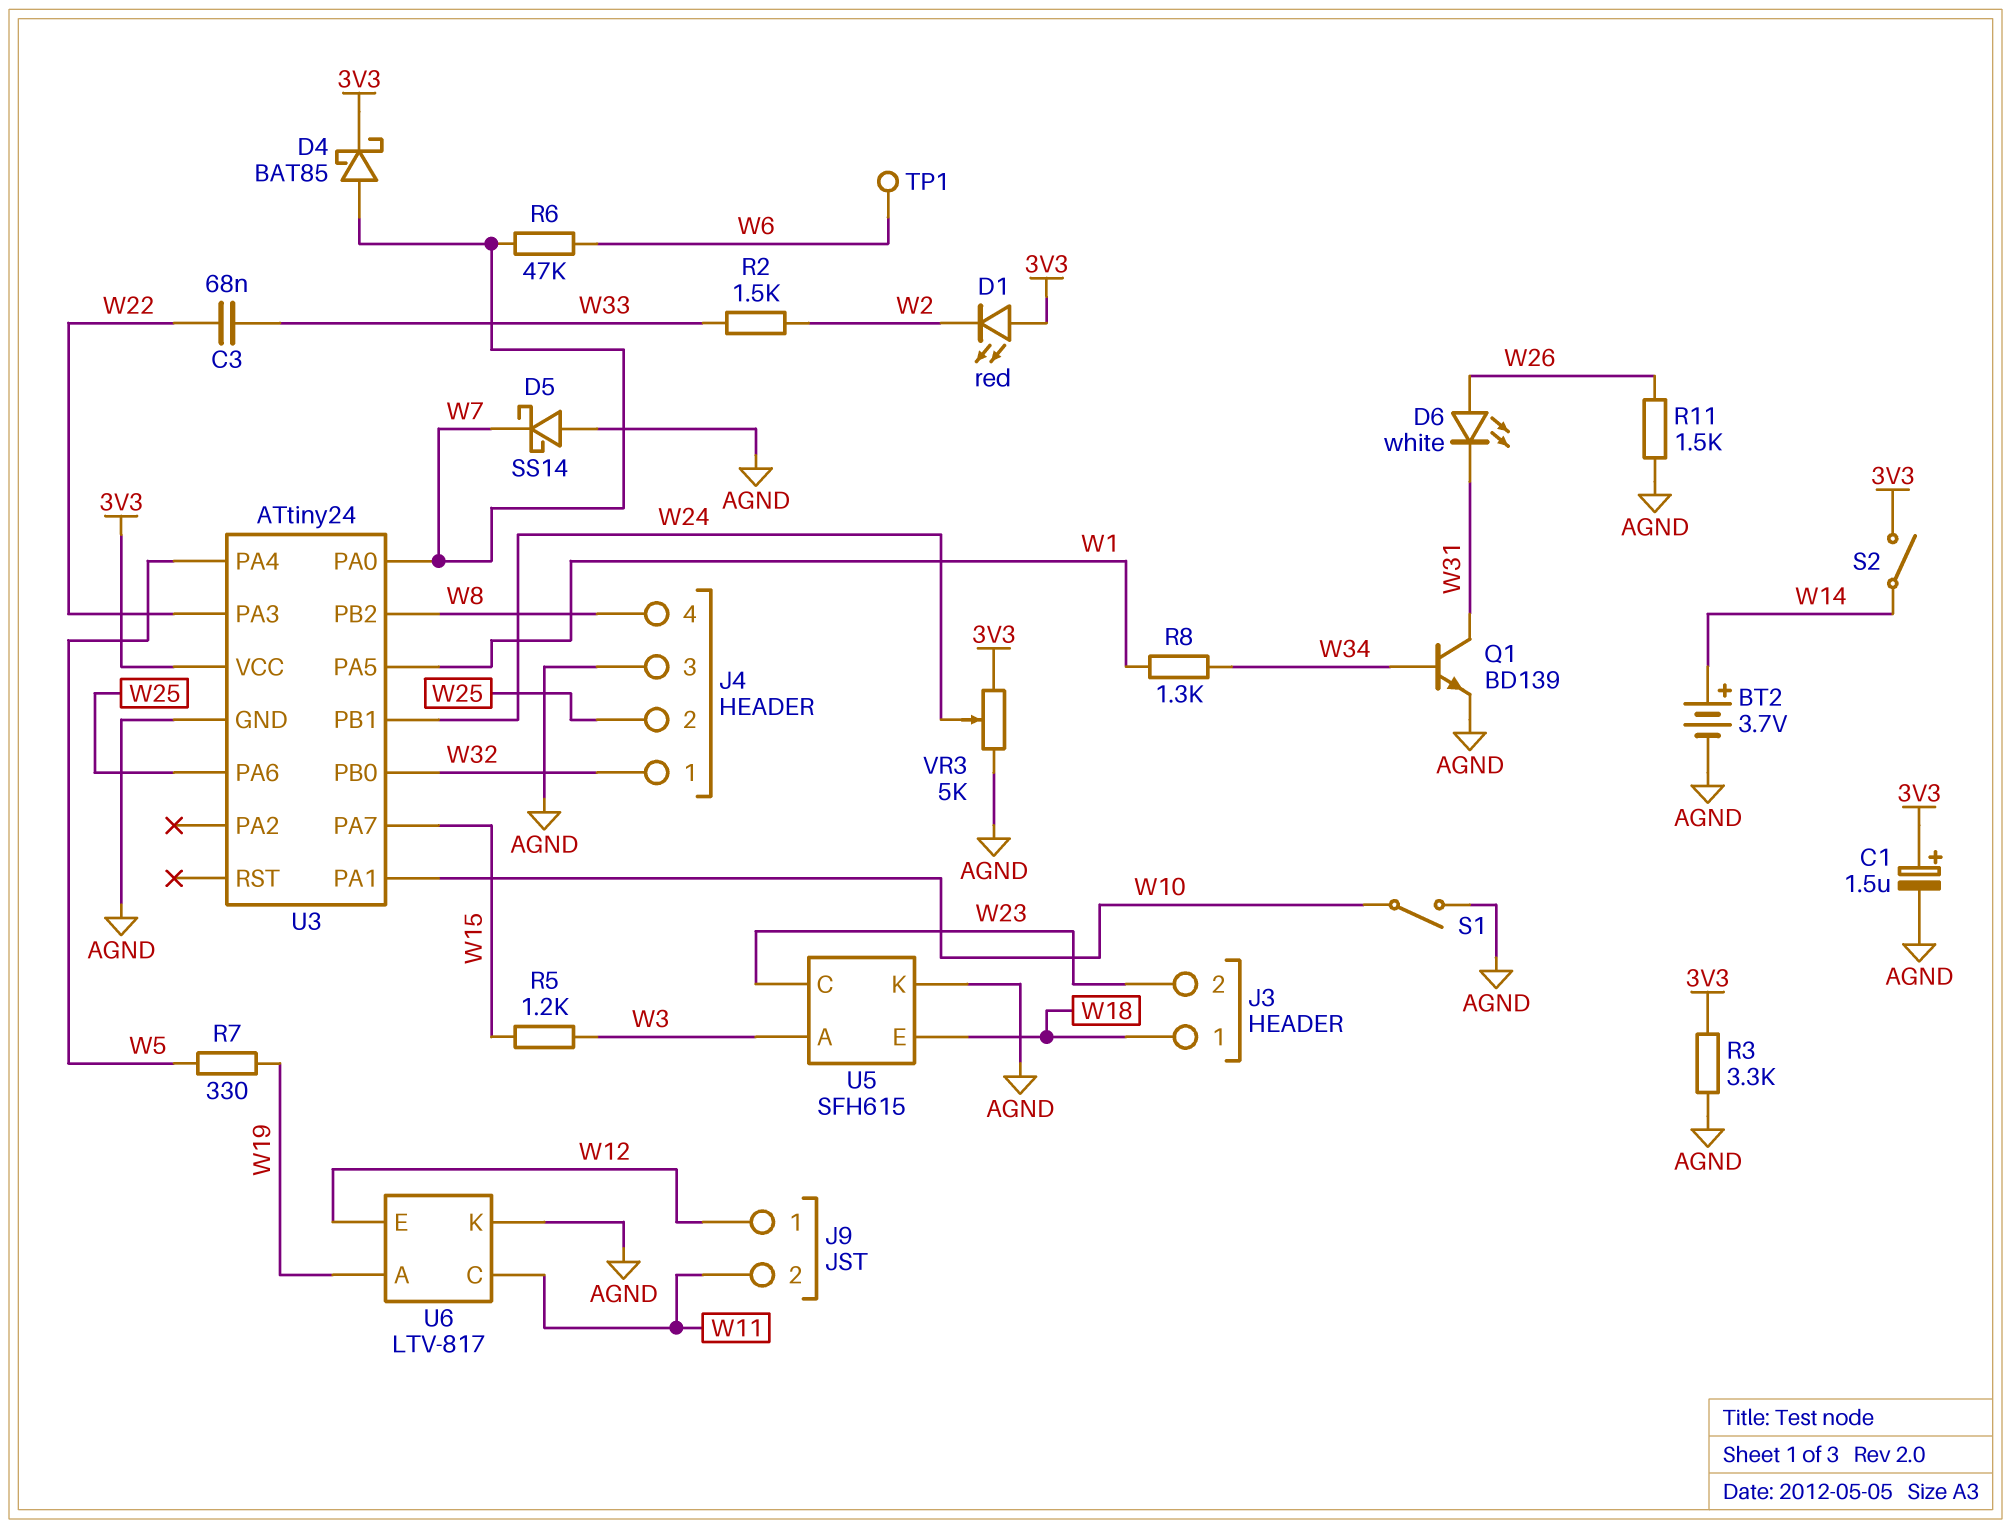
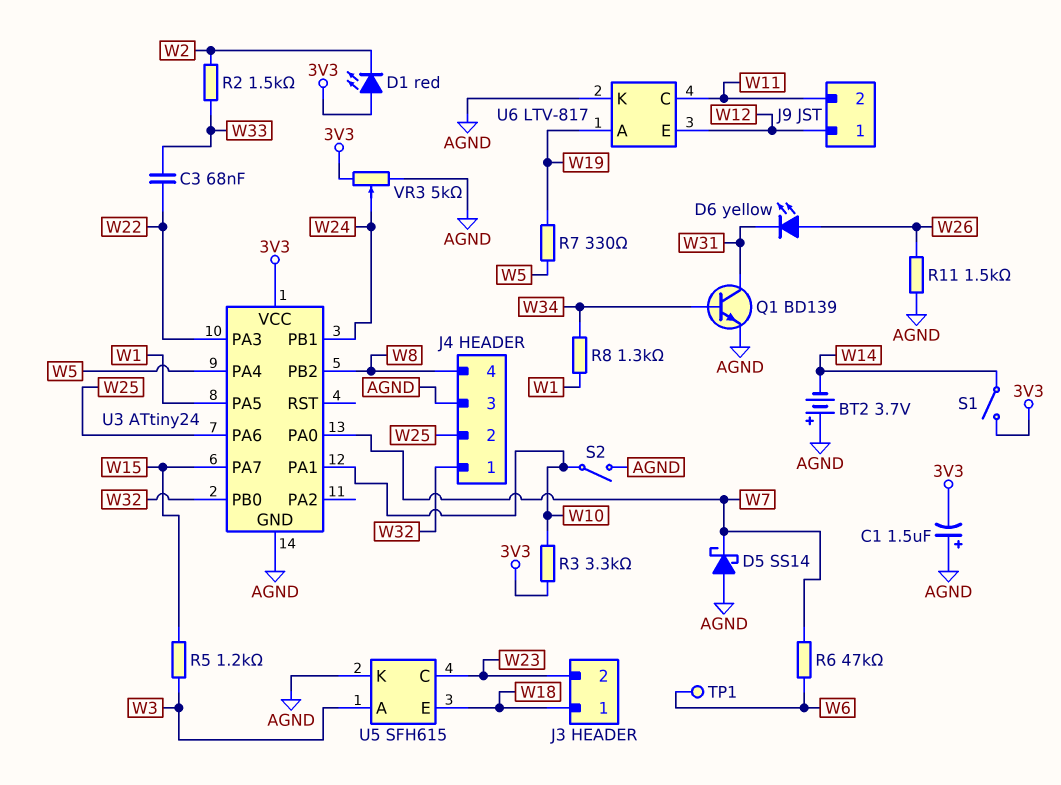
BT2: 3.7V (plus W14, minus AGND) -> 3.7V (plus AGND, minus W14)
C1: 1.5uF (plus 3V3, minus AGND) -> 1.5uF (plus AGND, minus 3V3)
D4: schottky BAT85 (A W7, K 3V3) -> none
D6: LED white (A W26, K W31) -> LED yellow (A W26, K W31)
R3: 3.3k (3V3, AGND) -> 3.3k (3V3, W10)
S1: switch (AGND, W10) -> switch (3V3, W14)
S2: switch (3V3, W14) -> switch (AGND, W10)

